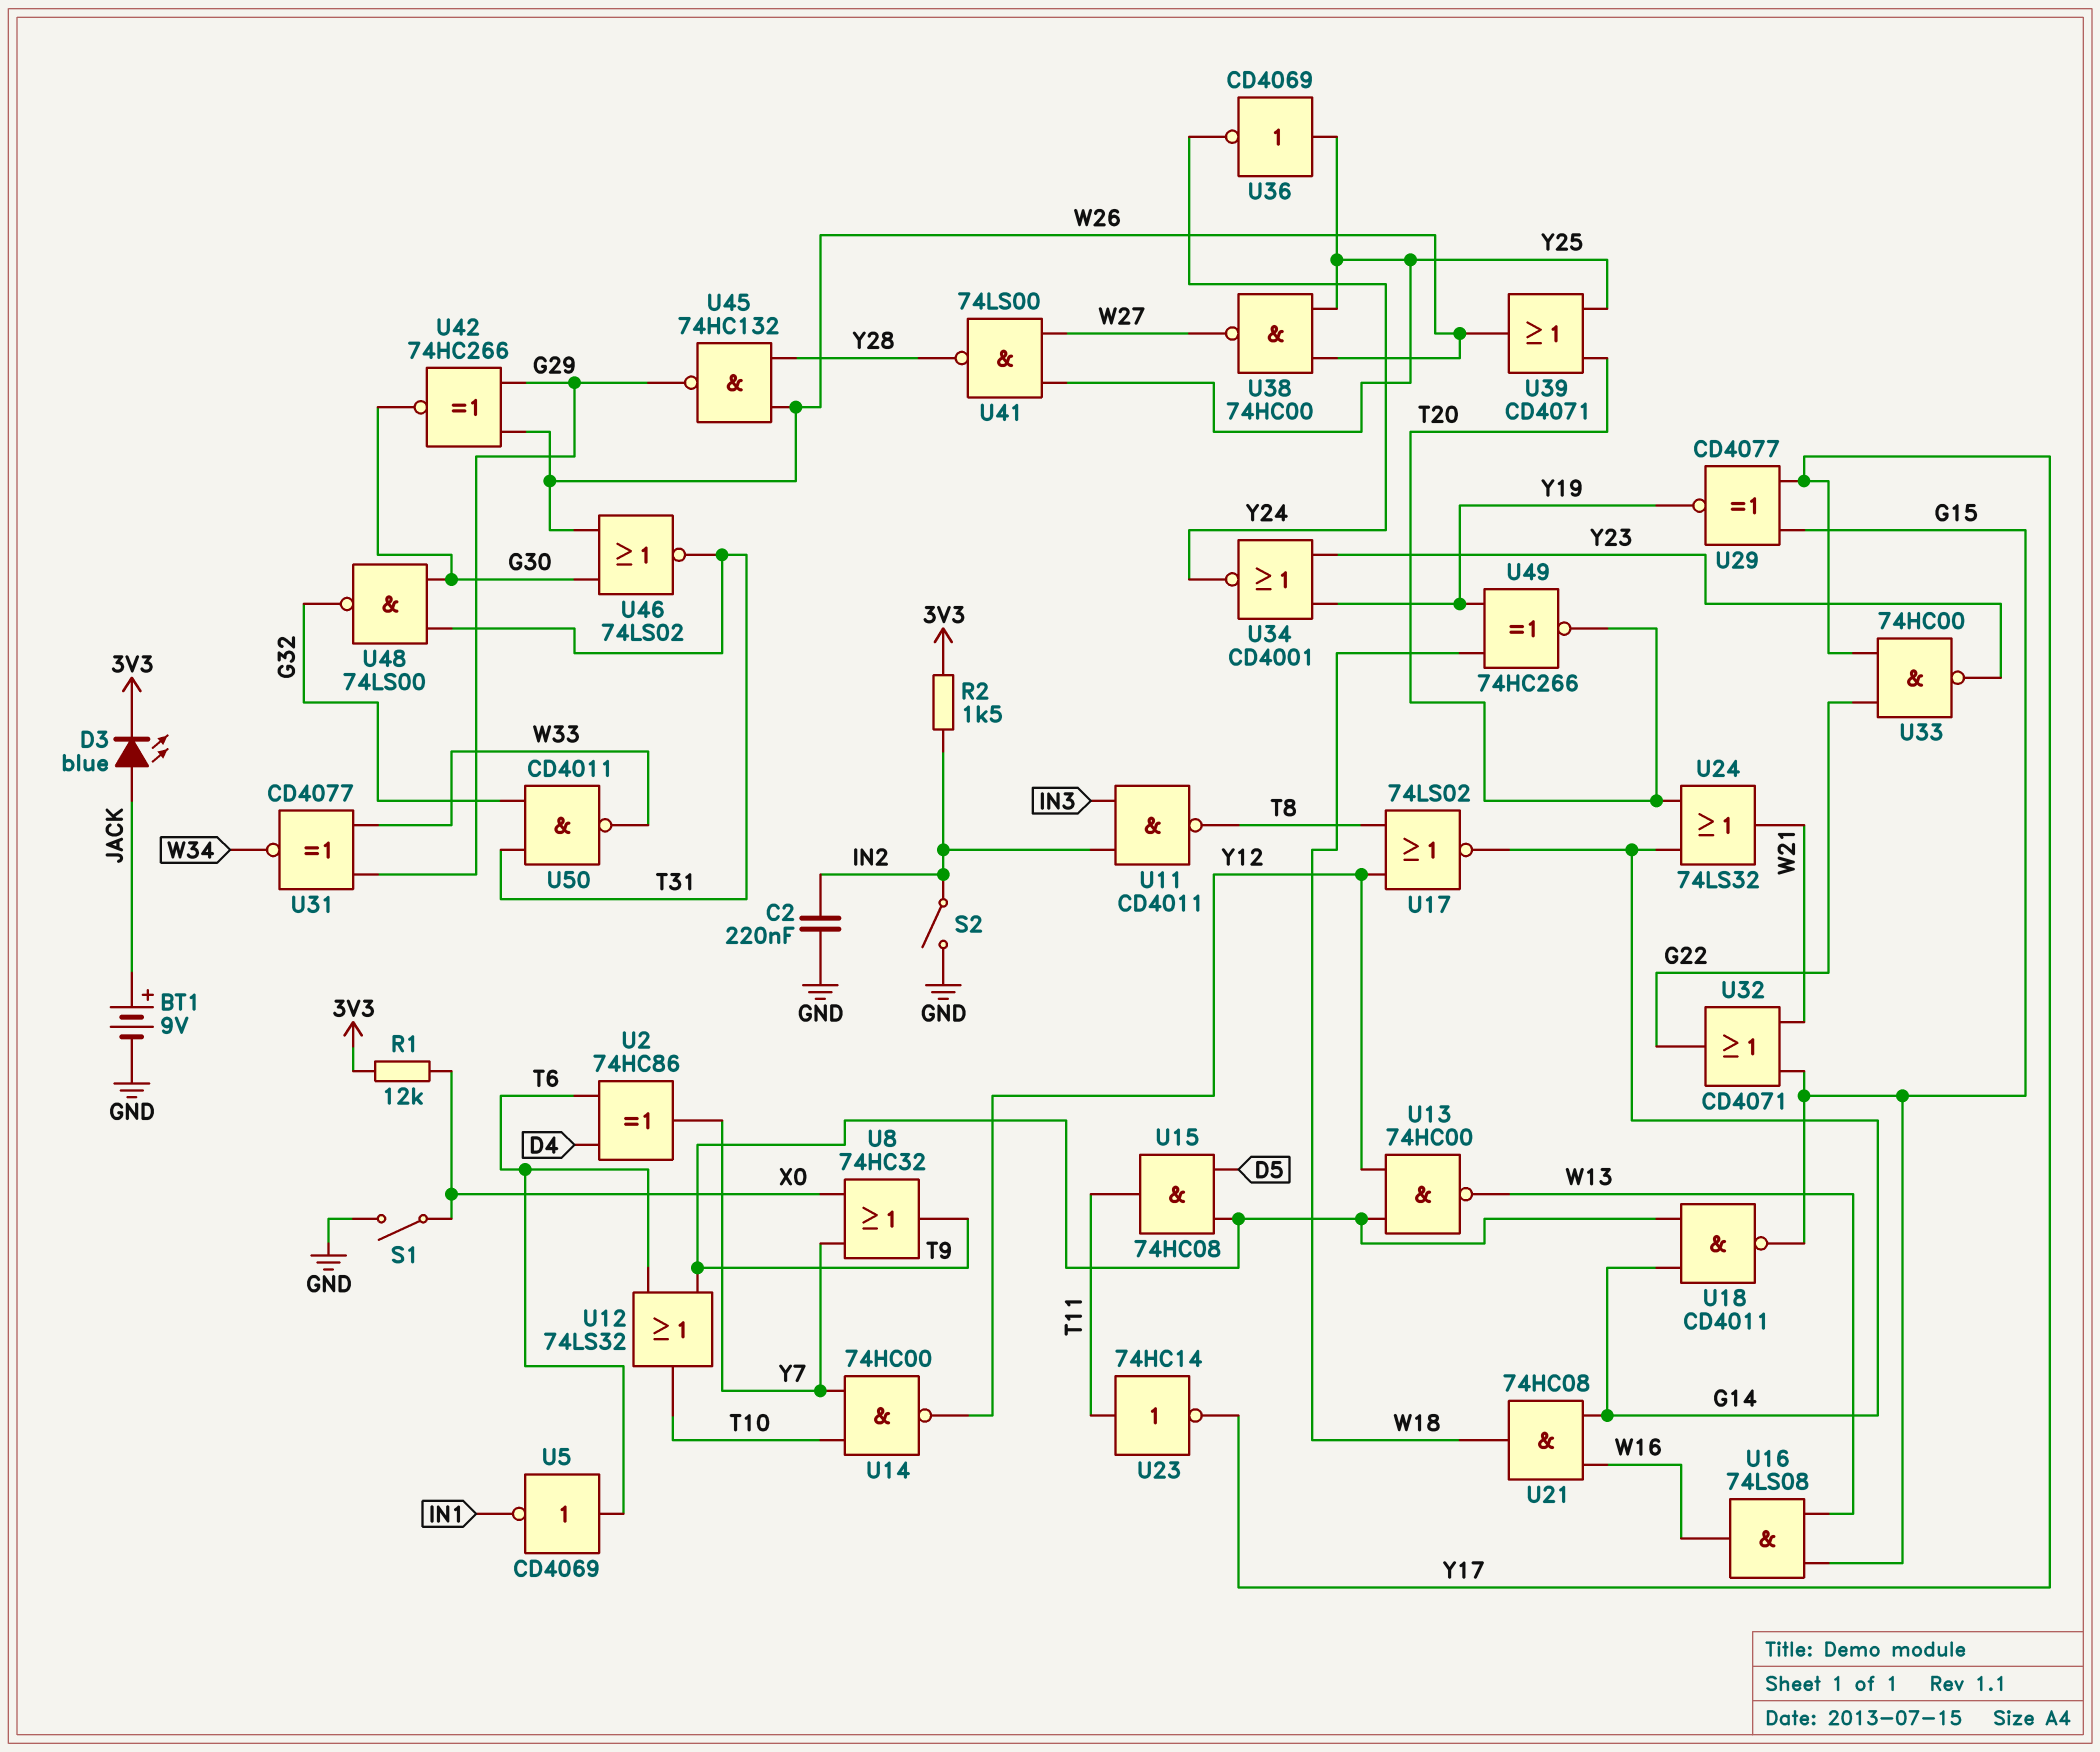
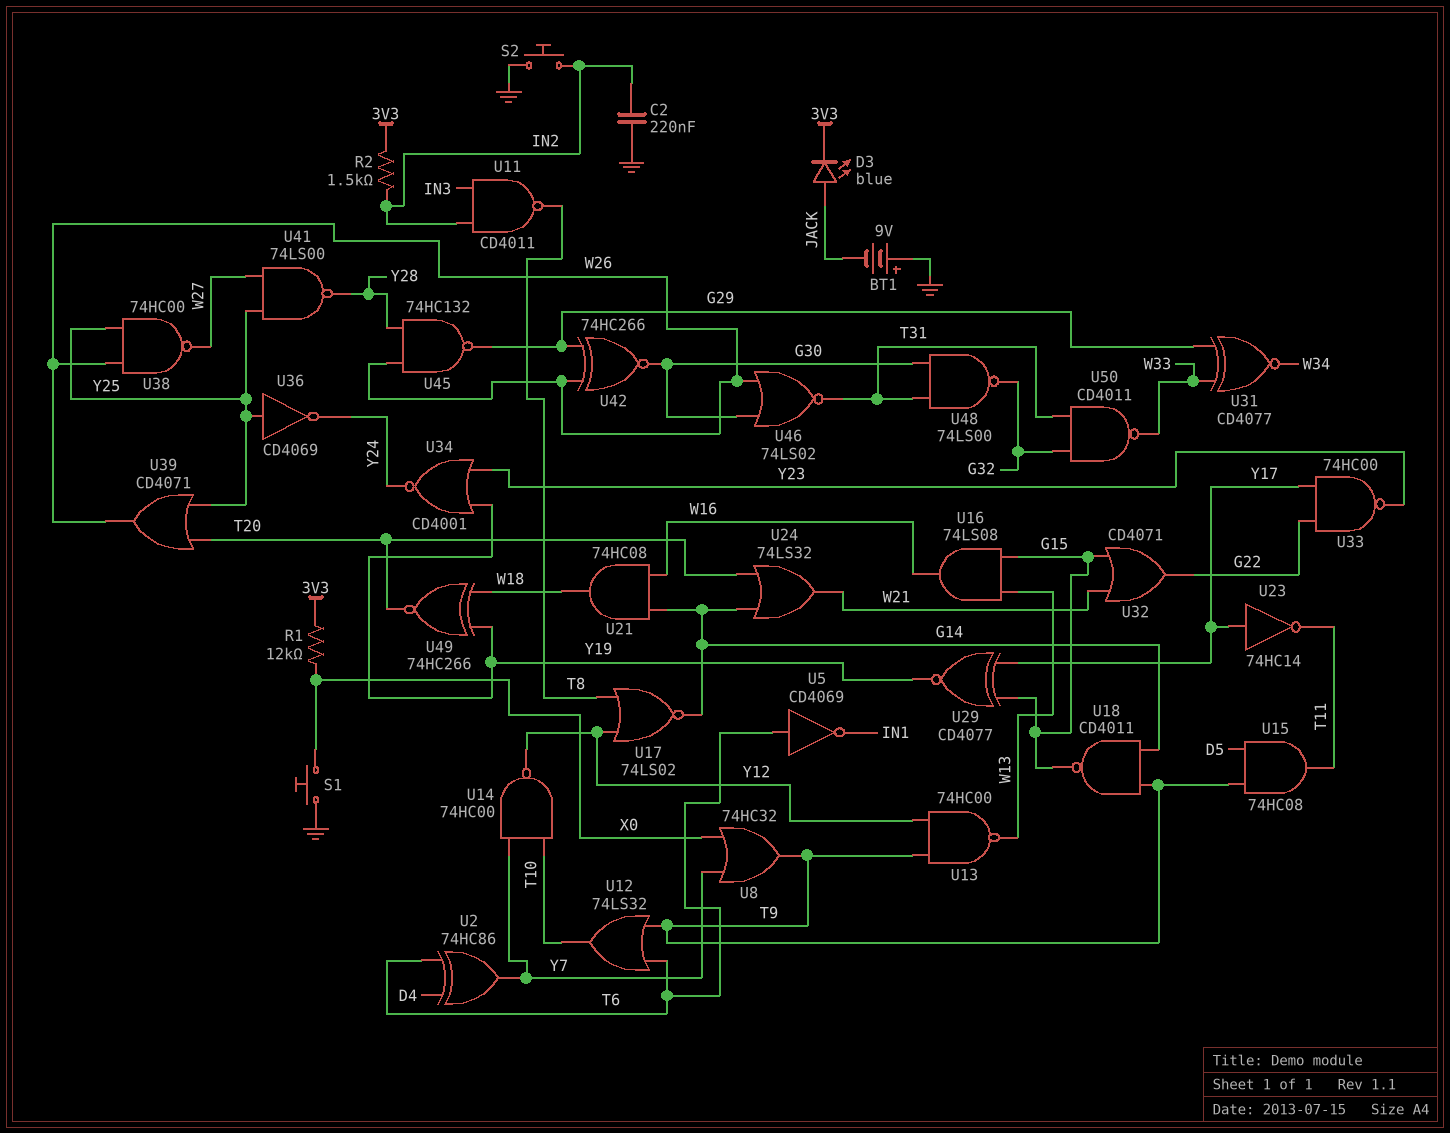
BT1: 9V (plus JACK, minus GND) -> 9V (plus GND, minus JACK)
S1: switch (GND, X0) -> button (GND, X0)
S2: switch (GND, IN2) -> button (GND, IN2)
U23: NOT 74HC14 (in T11, out Y17) -> NOT 74HC14 (in Y17, out T11)

